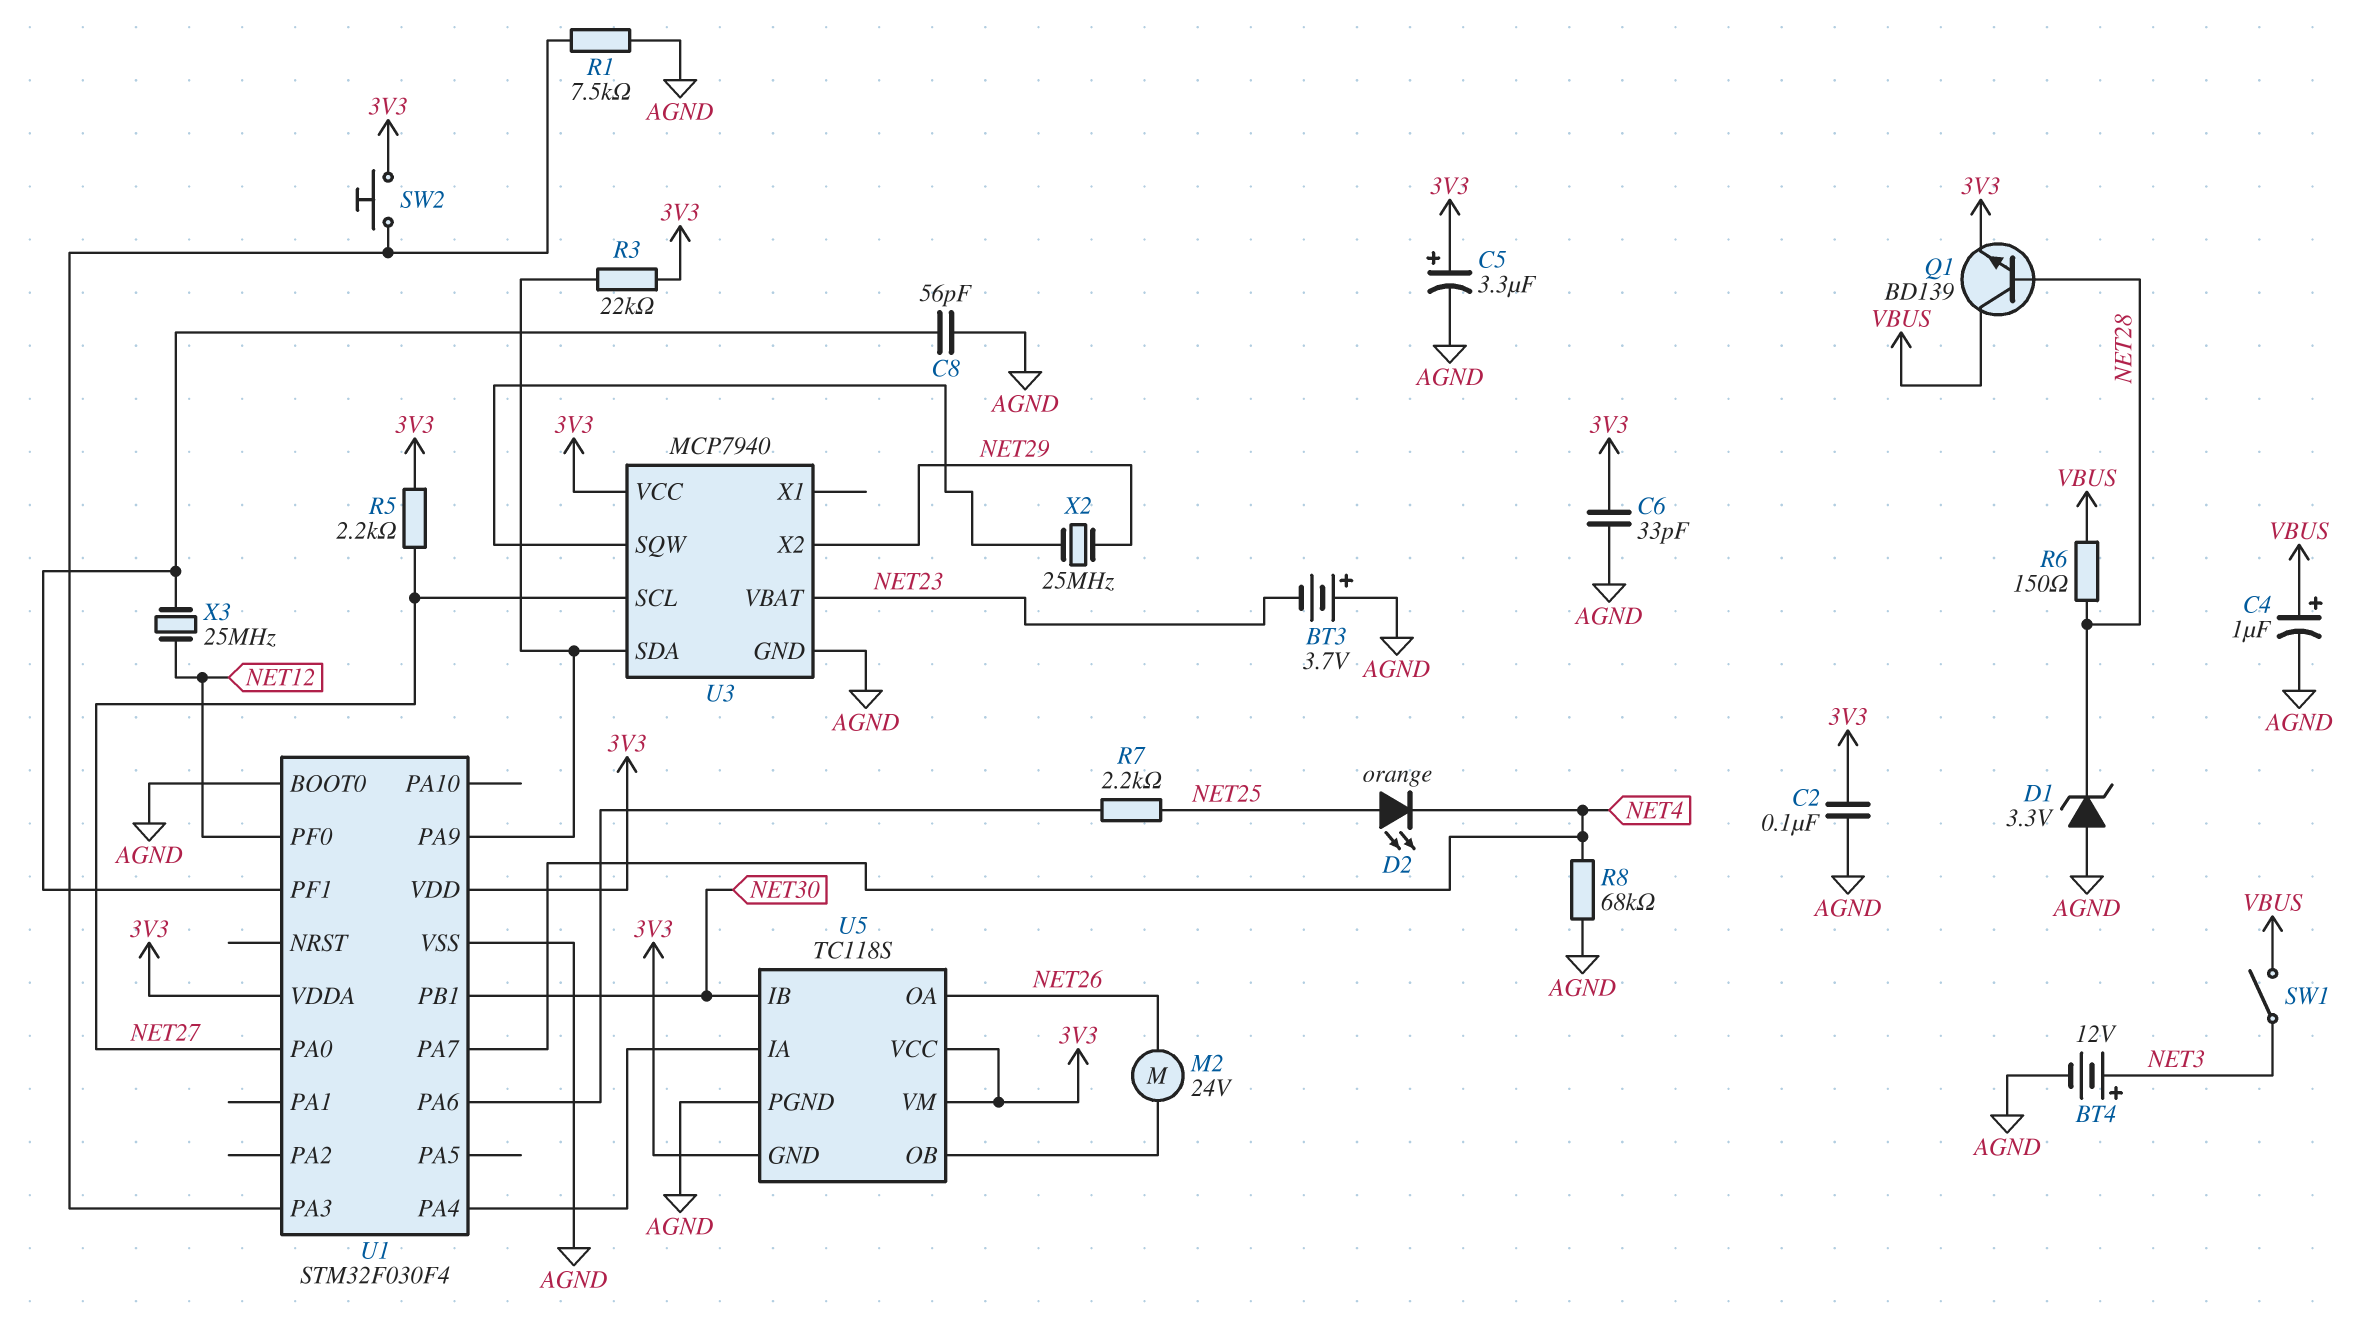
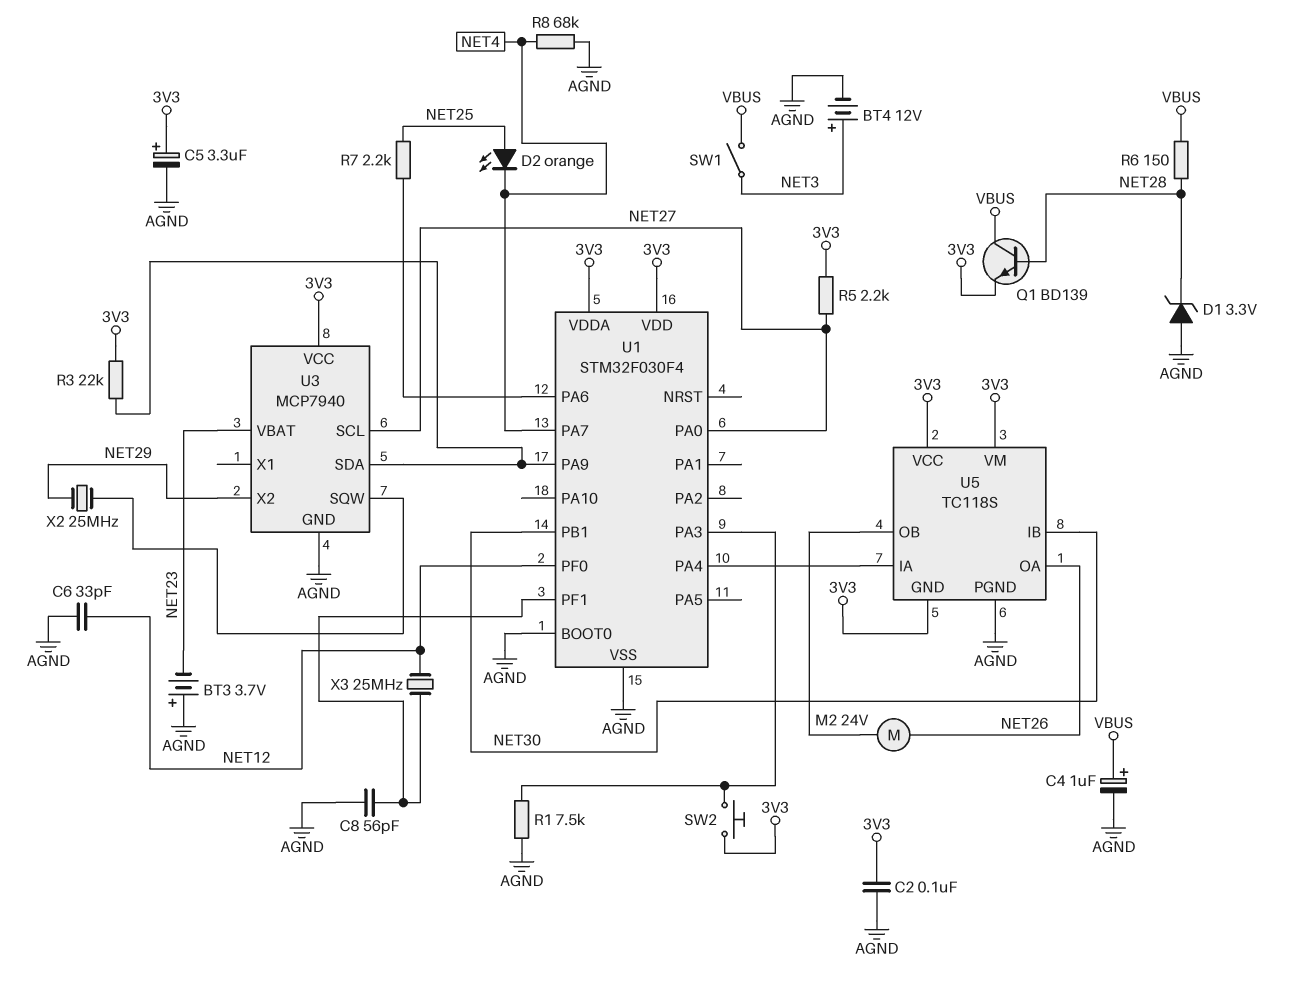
C6: 33pF (3V3, AGND) -> 33pF (AGND, NET12)

